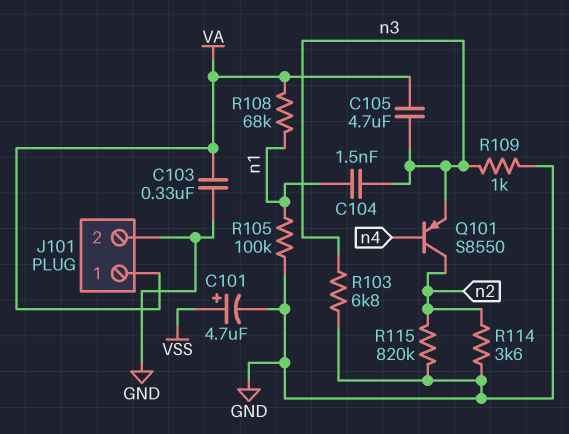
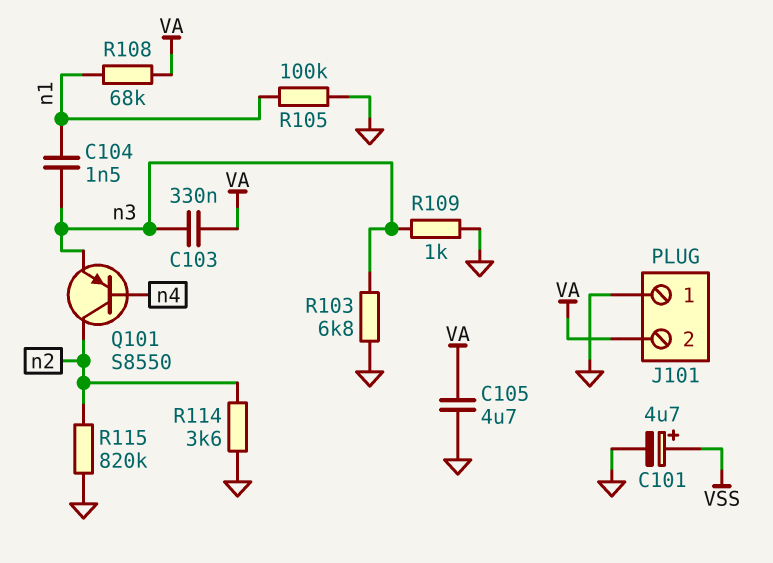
C103: 330nF (GND, VA) -> 330nF (VA, n3)
C105: 4.7uF (VA, n3) -> 4.7uF (GND, VA)
J101 pin 1: VA -> GND
J101 pin 2: GND -> VA

